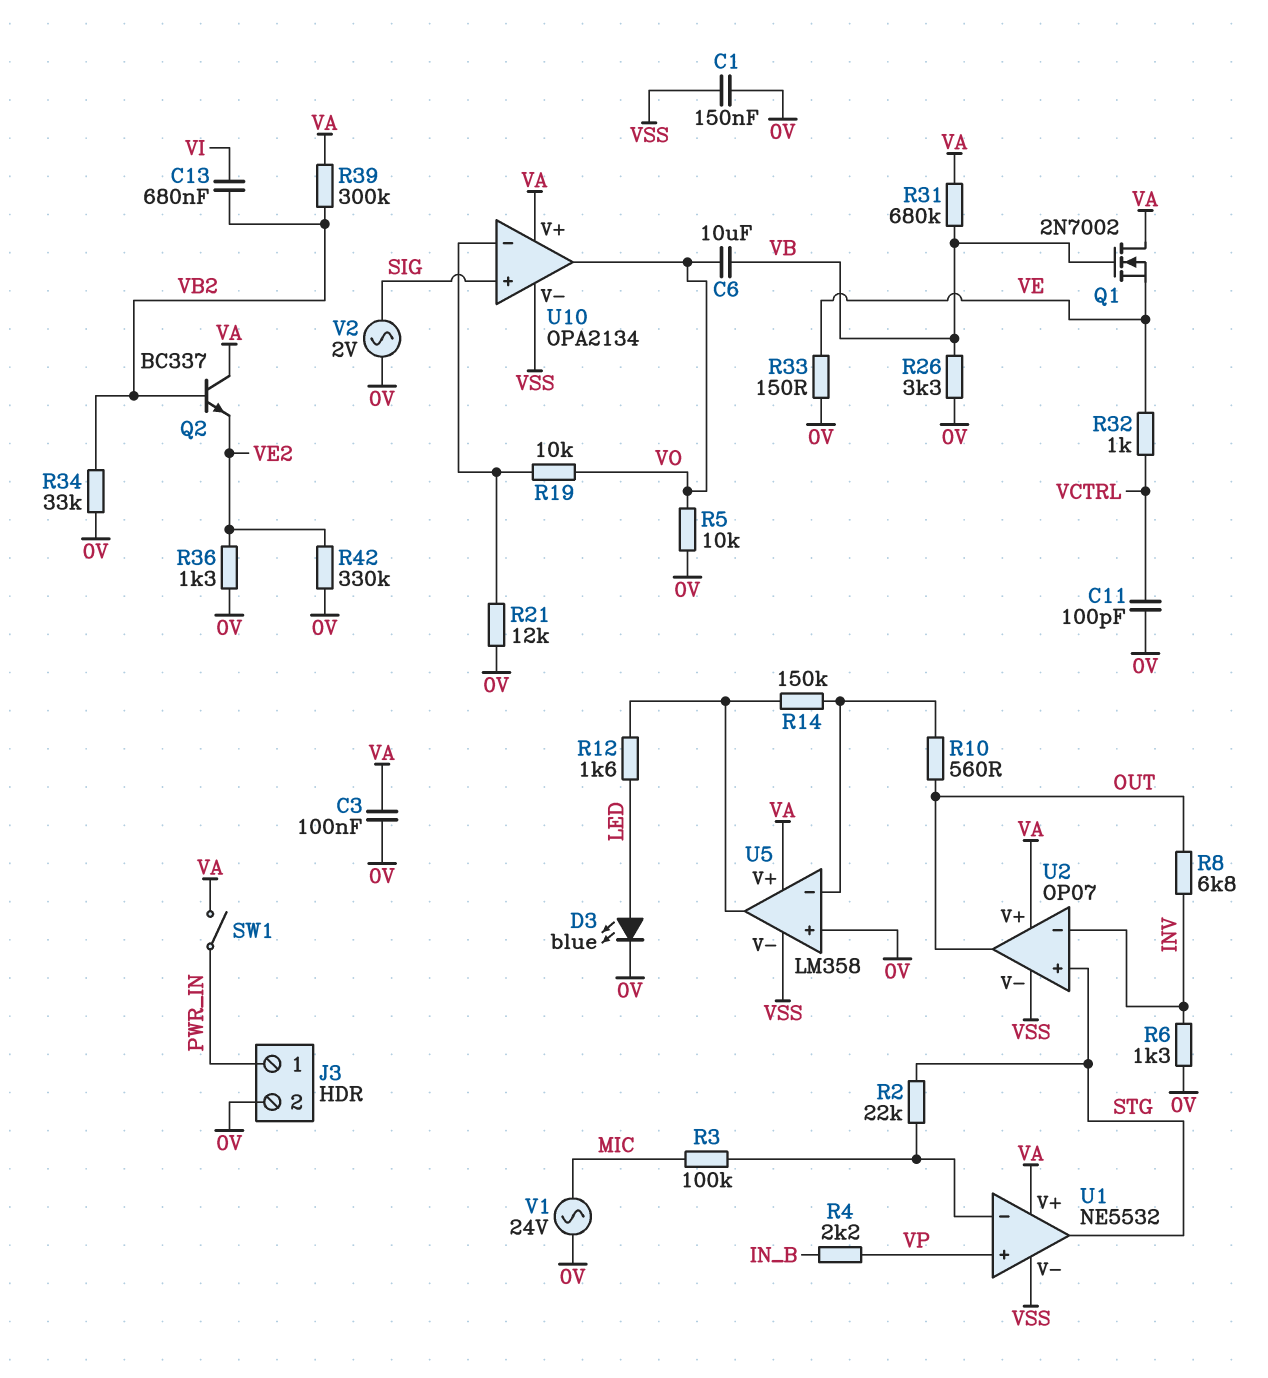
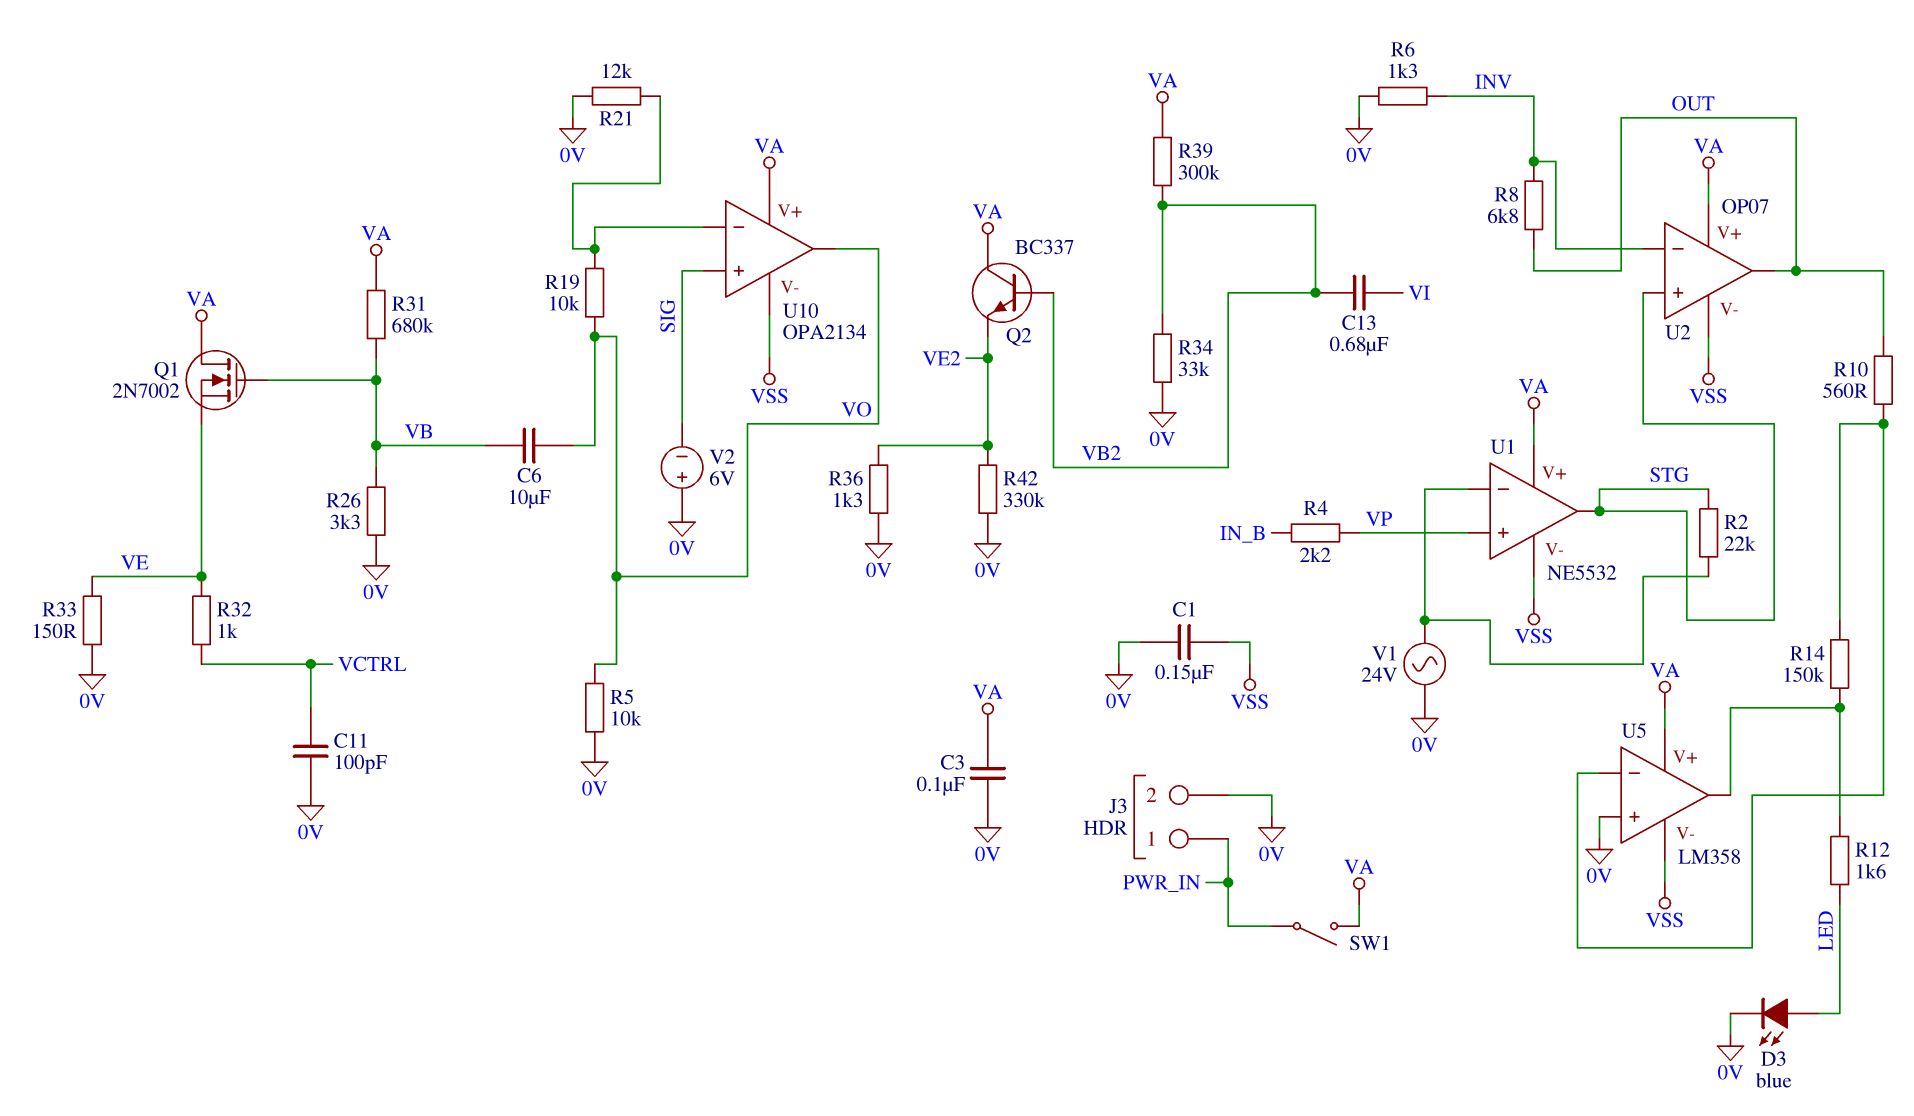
R3: 100k (MIC, U1/in-) -> none
V1: AC 24V (0V, MIC) -> AC 24V (0V, U1/in-)
V2: AC 2V (0V, SIG) -> 6V (plus 0V, minus SIG)

